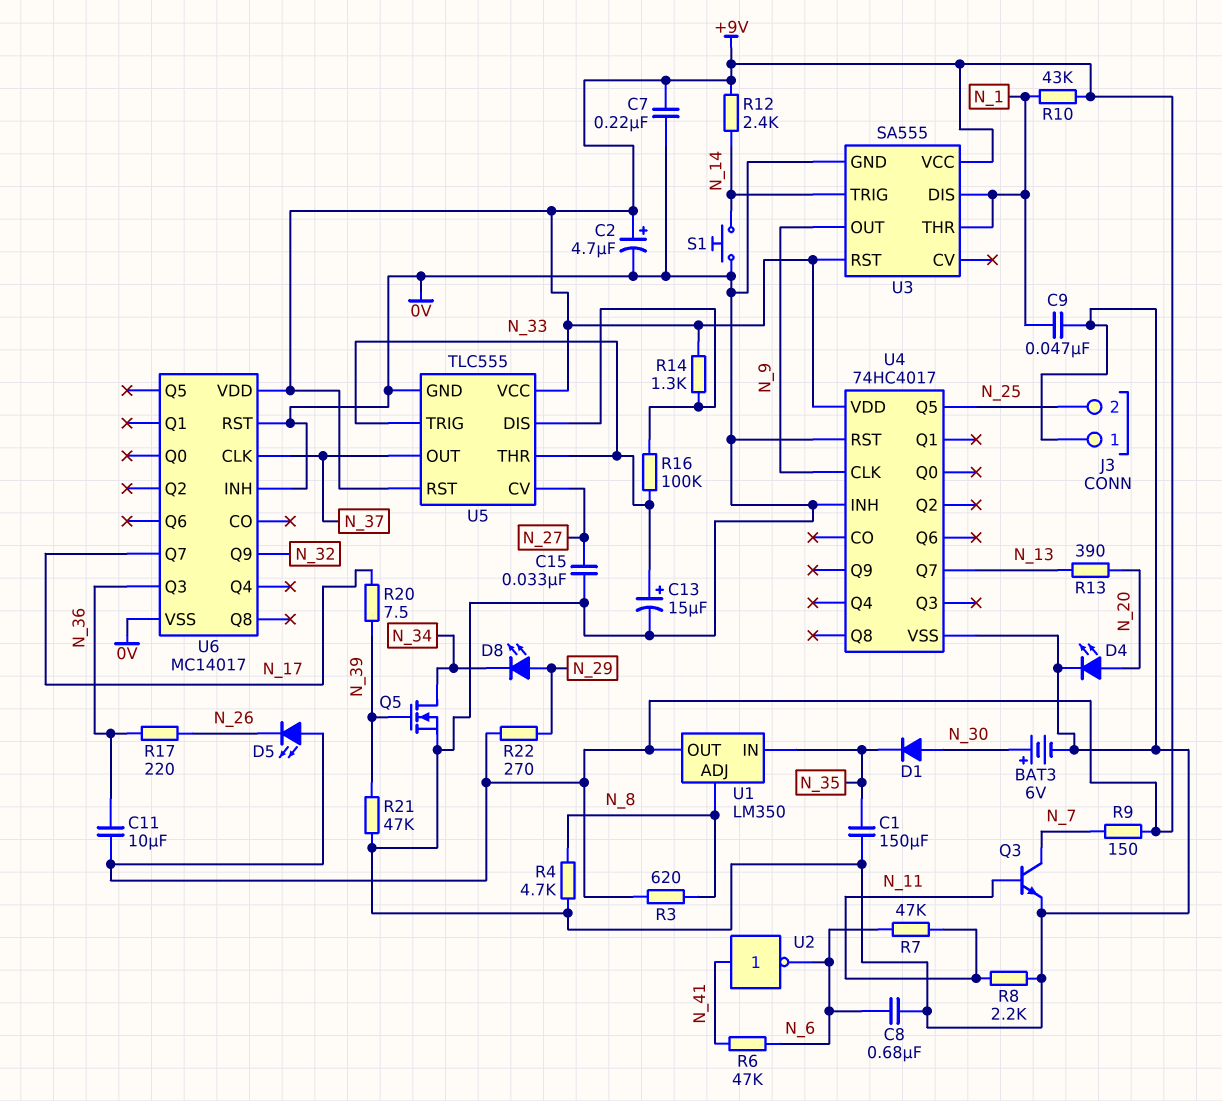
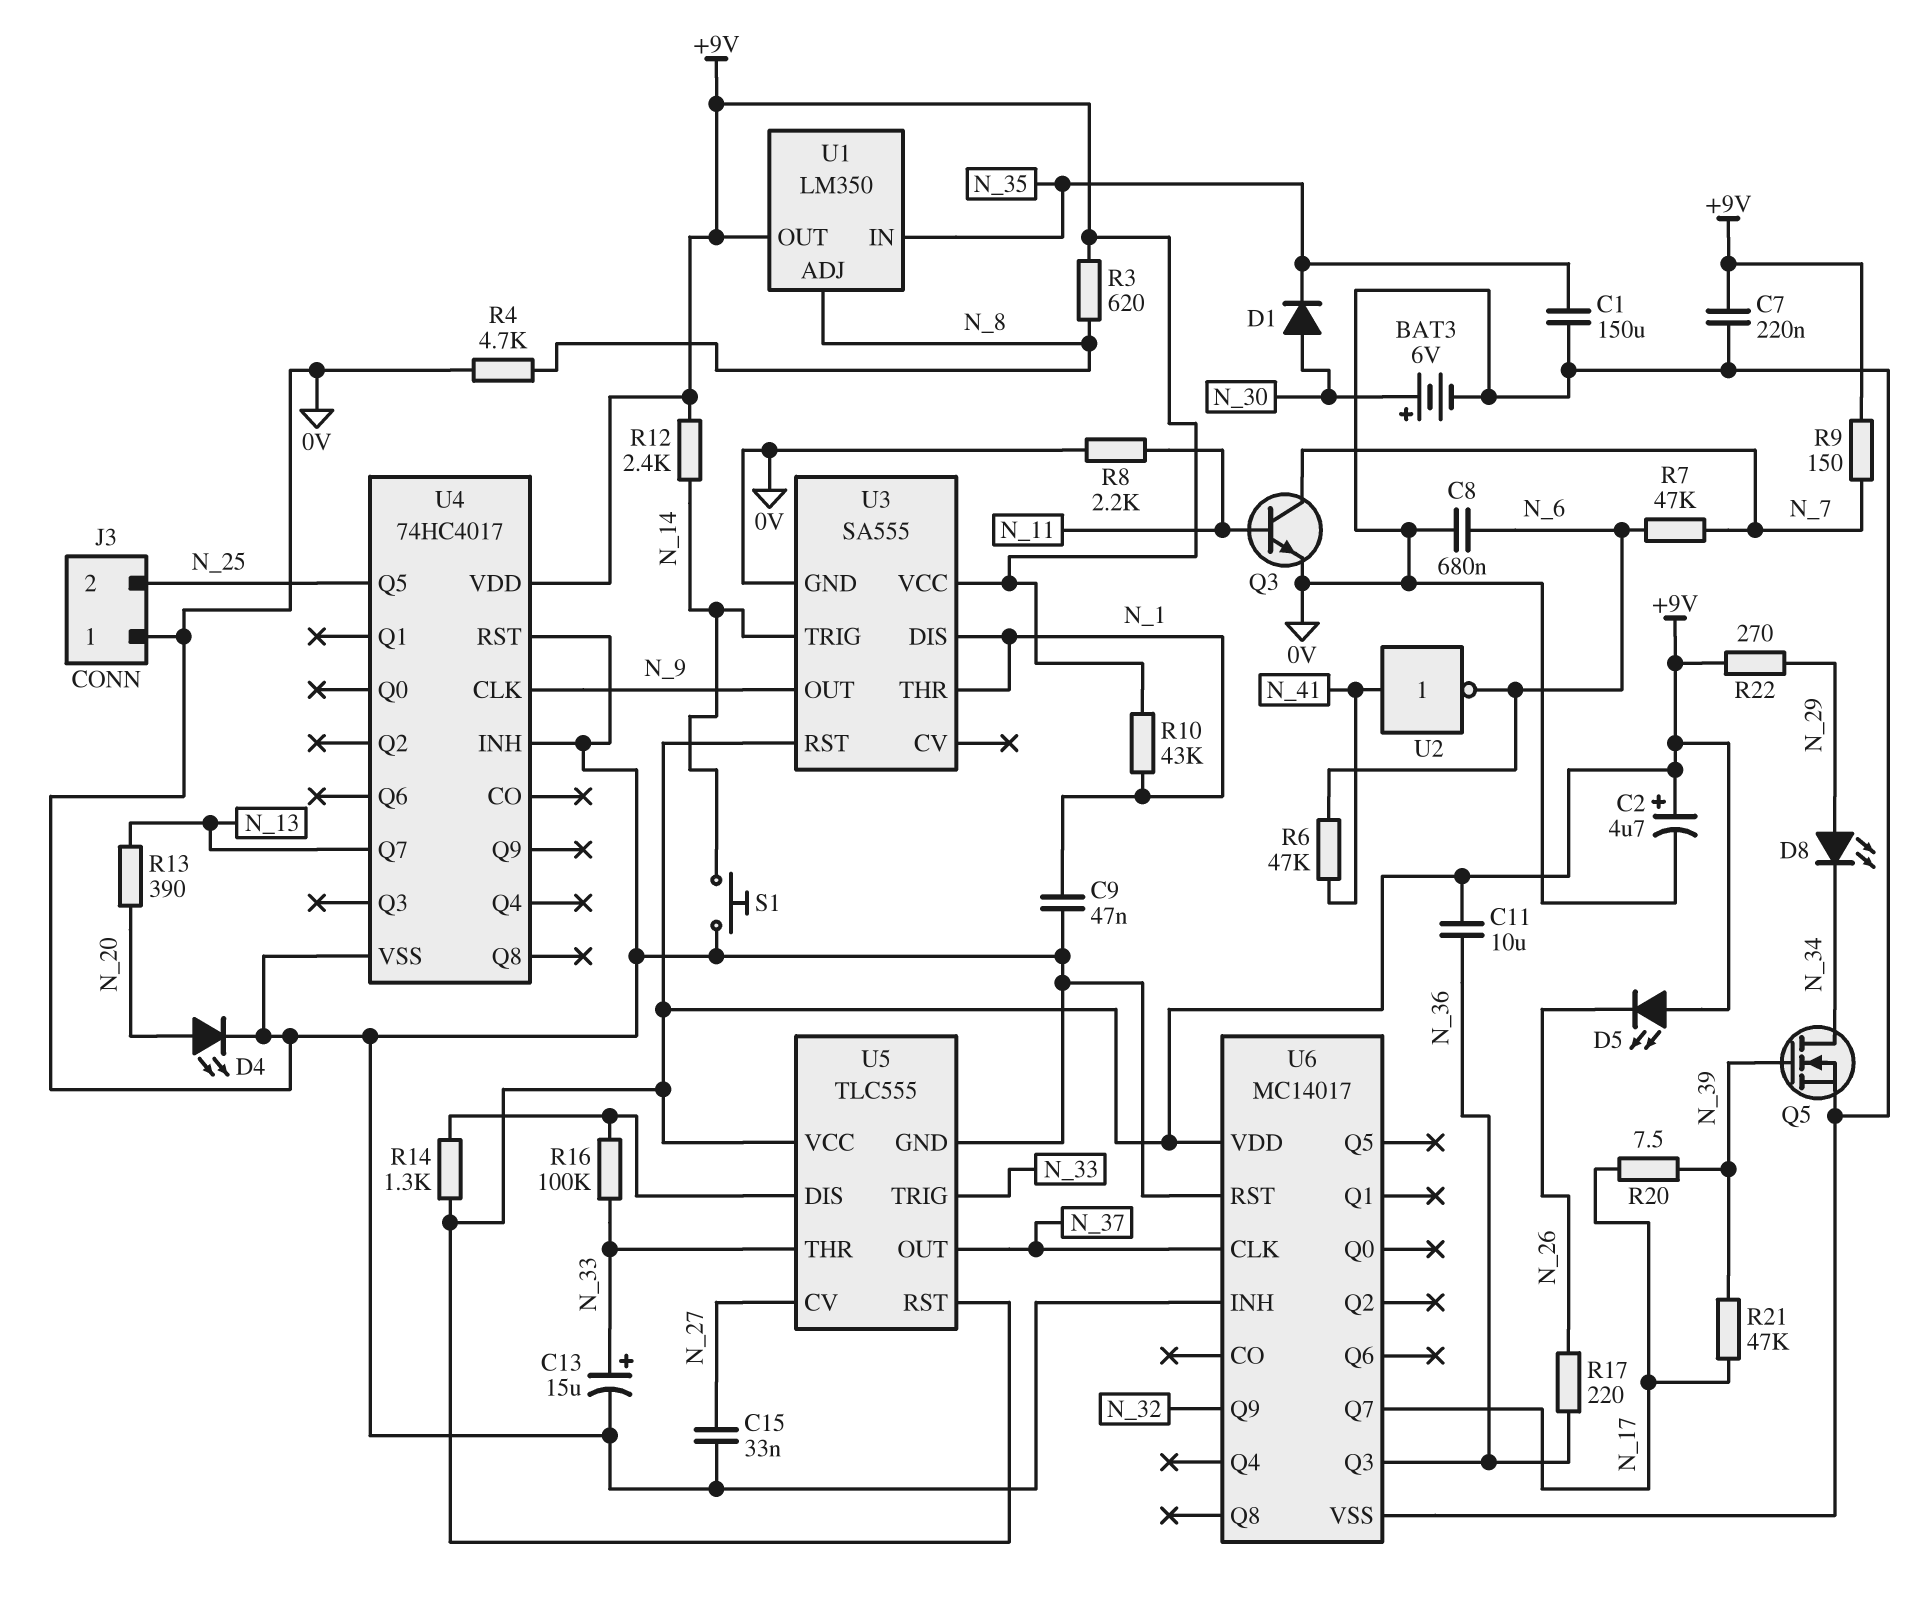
R7: 47k (N_6, N_11) -> 47k (N_6, N_7)
R21: 47k (0V, N_39) -> 47k (N_17, N_39)

